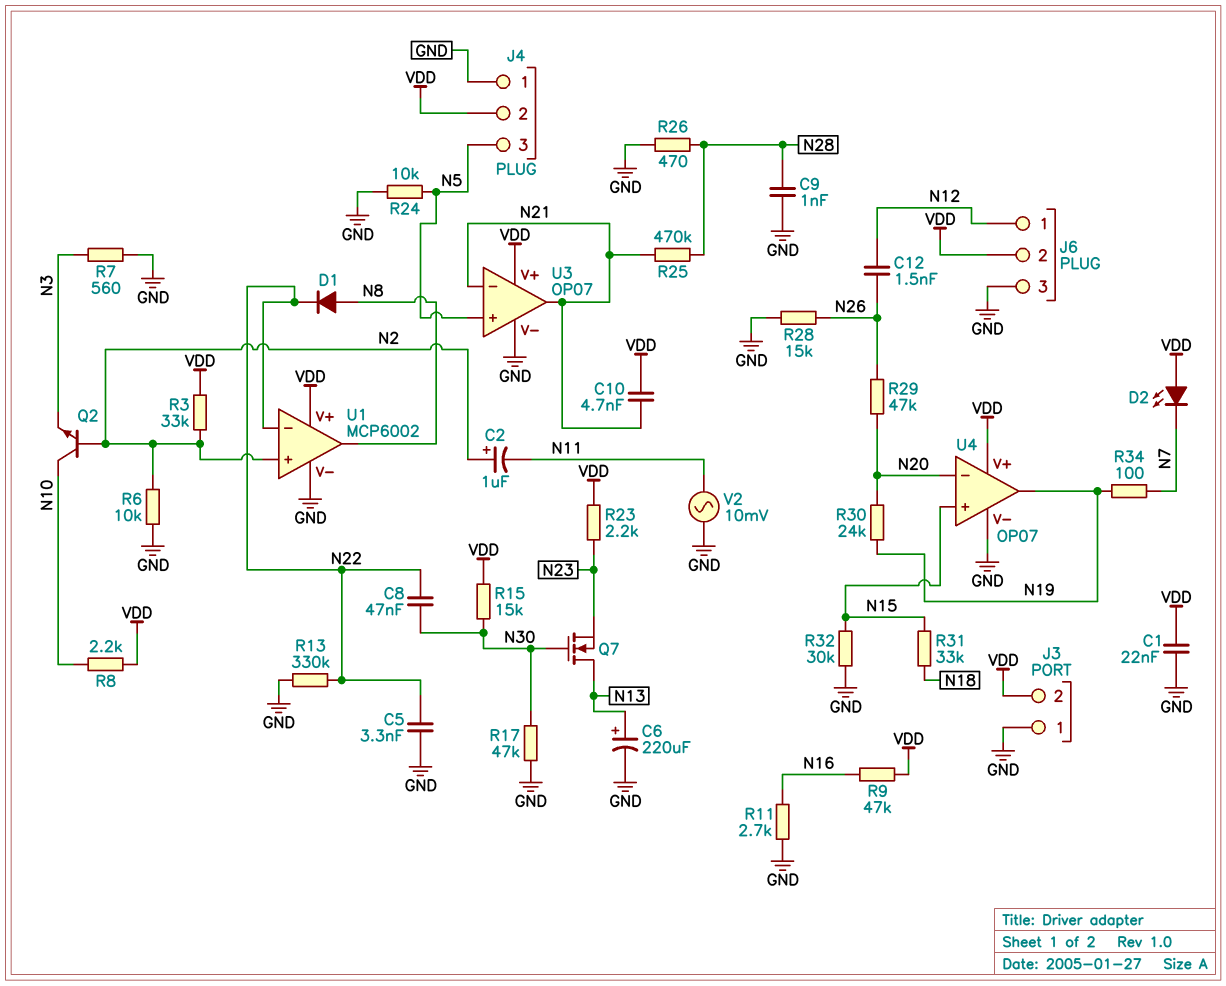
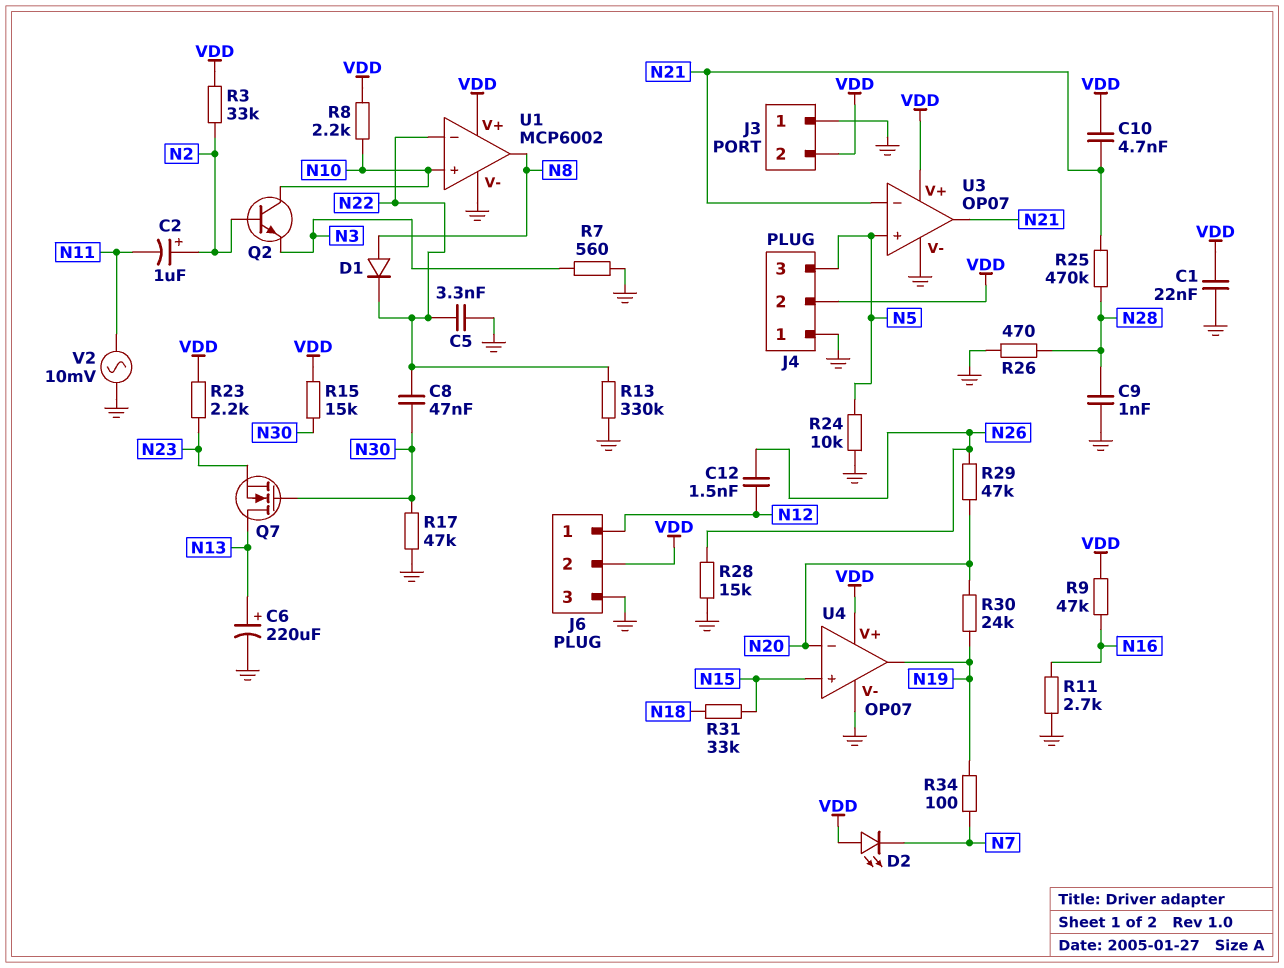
R6: 10k (GND, N2) -> none
R32: 30k (GND, N15) -> none
U1 pin in+: N2 -> N10

